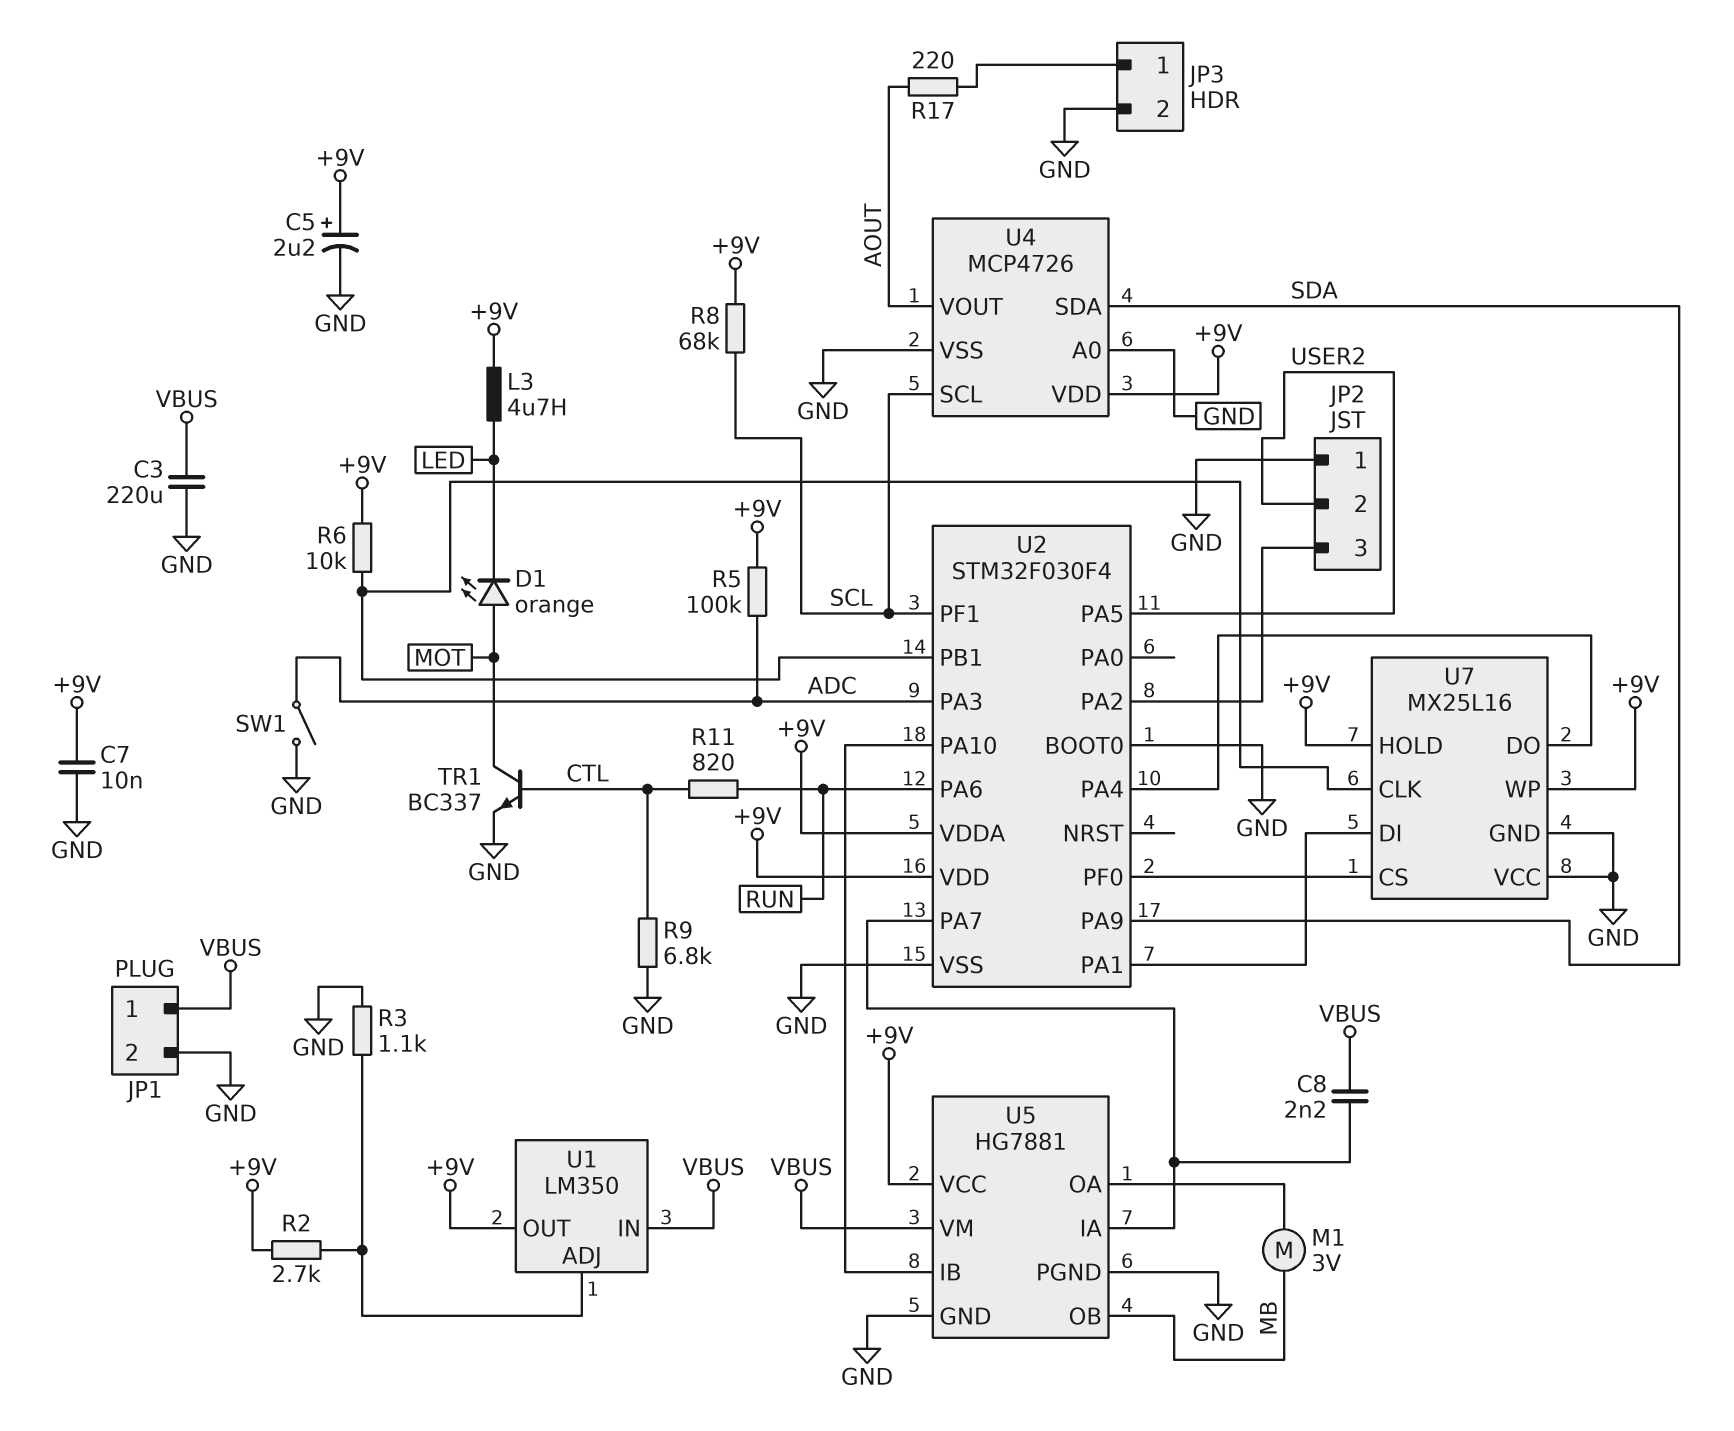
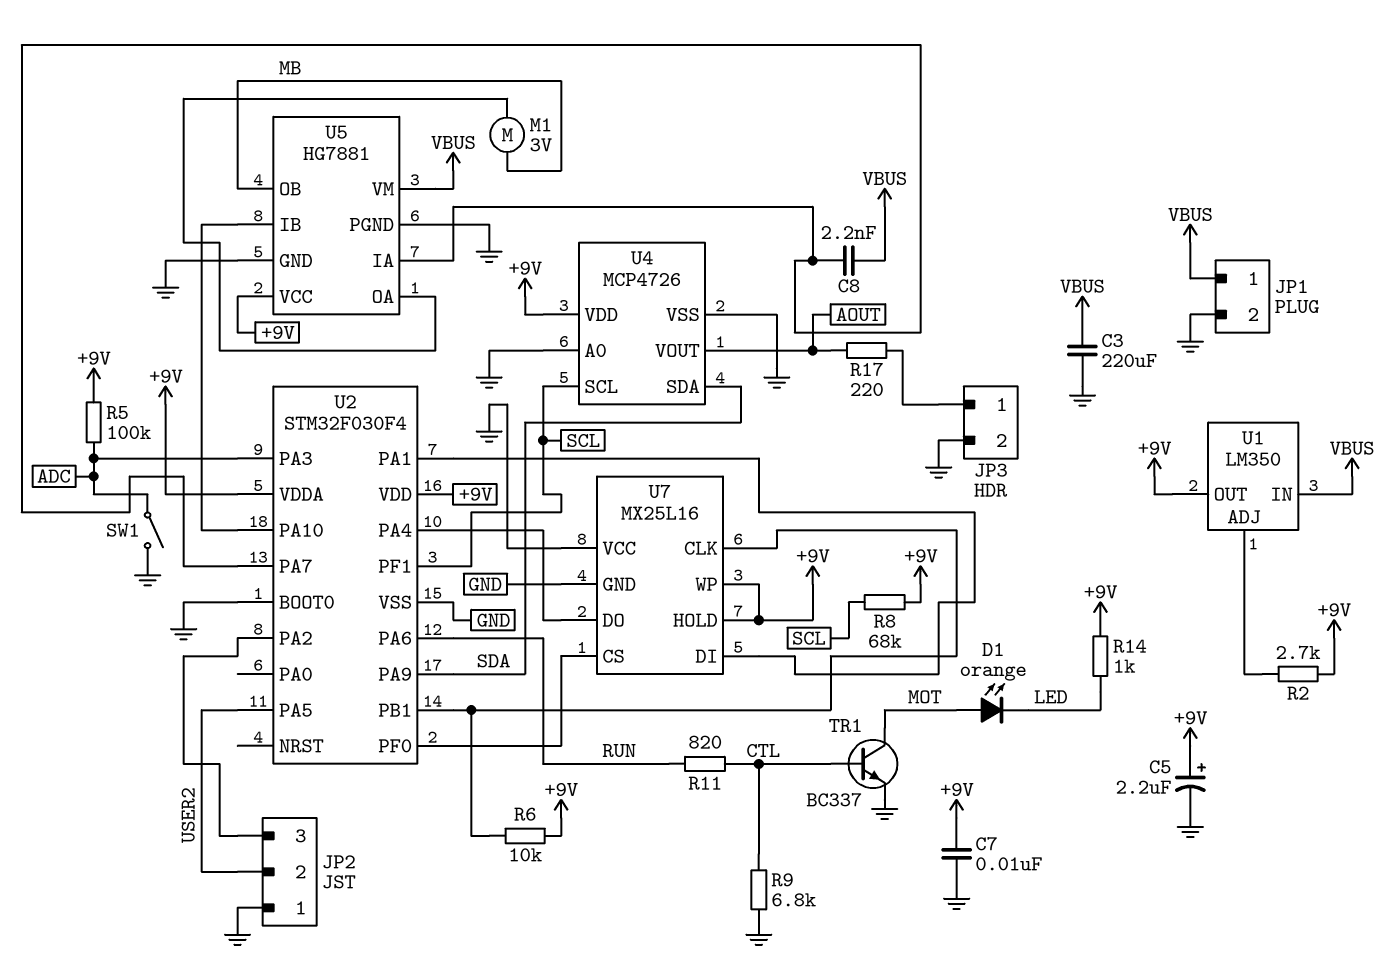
L3: 4.7uH (+9V, LED) -> none
R3: 1.1k (GND, U1/ADJ) -> none
R14: none -> 1k (+9V, LED)

